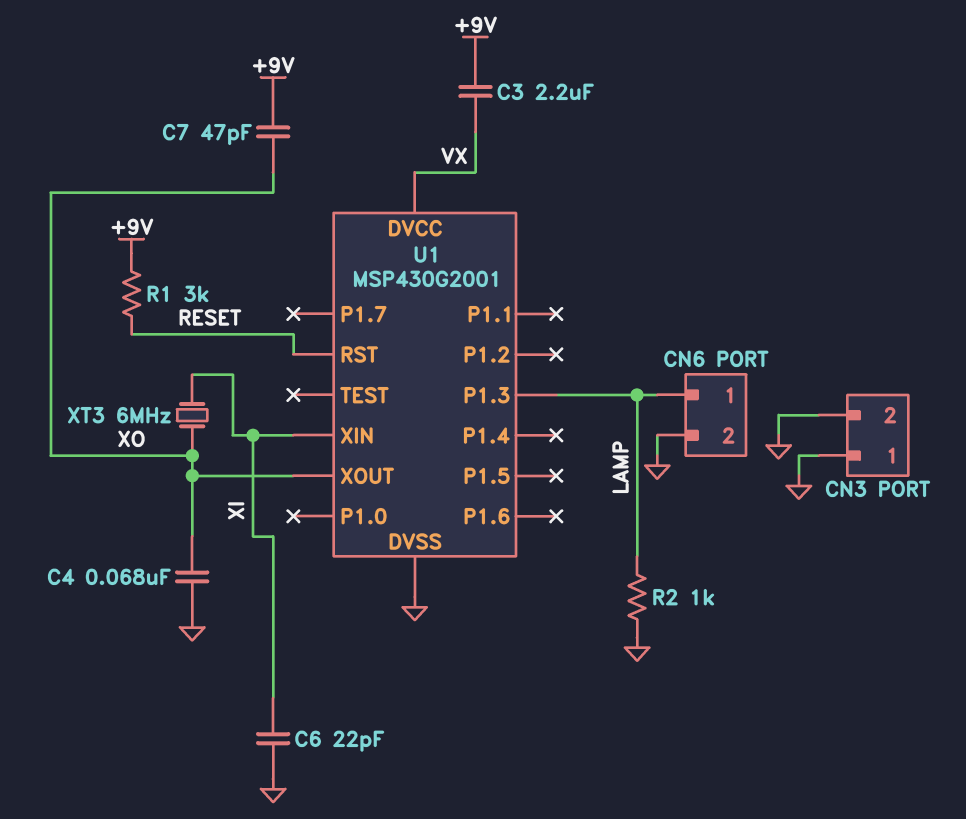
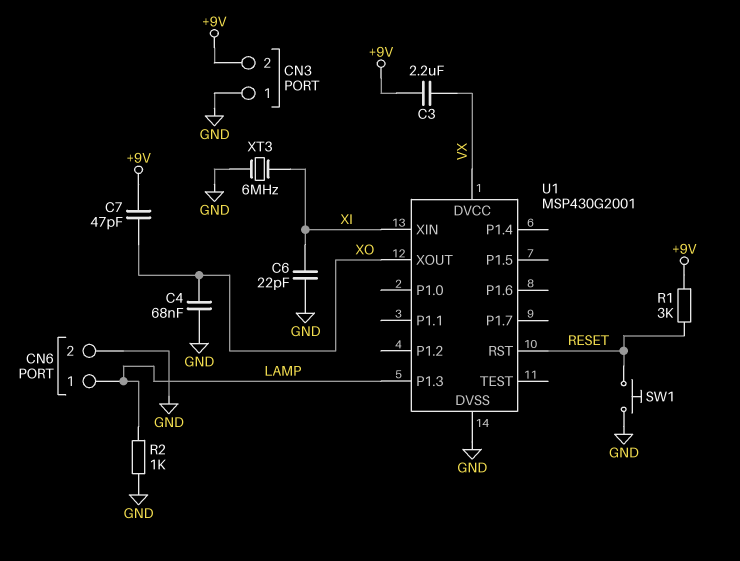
CN3 pin 2: GND -> +9V
SW1: none -> button (GND, RESET)
XT3: 6MHz (XI, XO) -> 6MHz (GND, XI)

